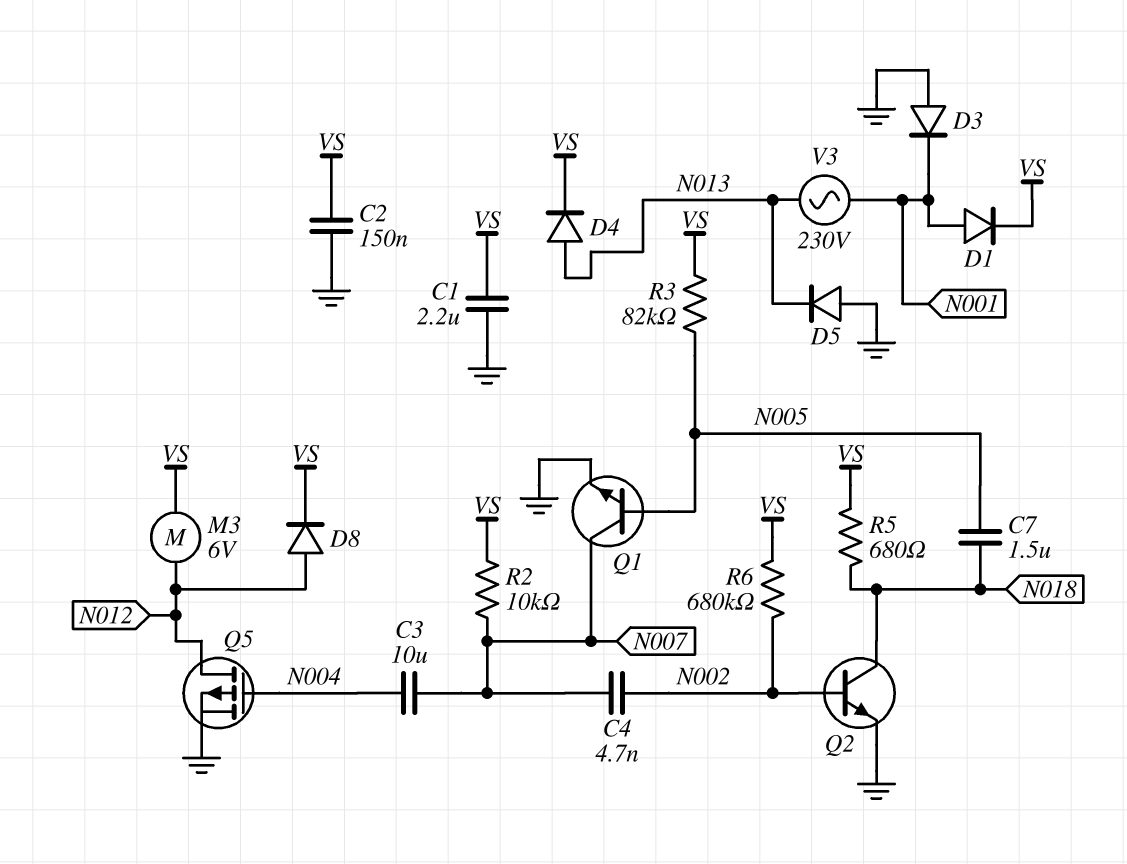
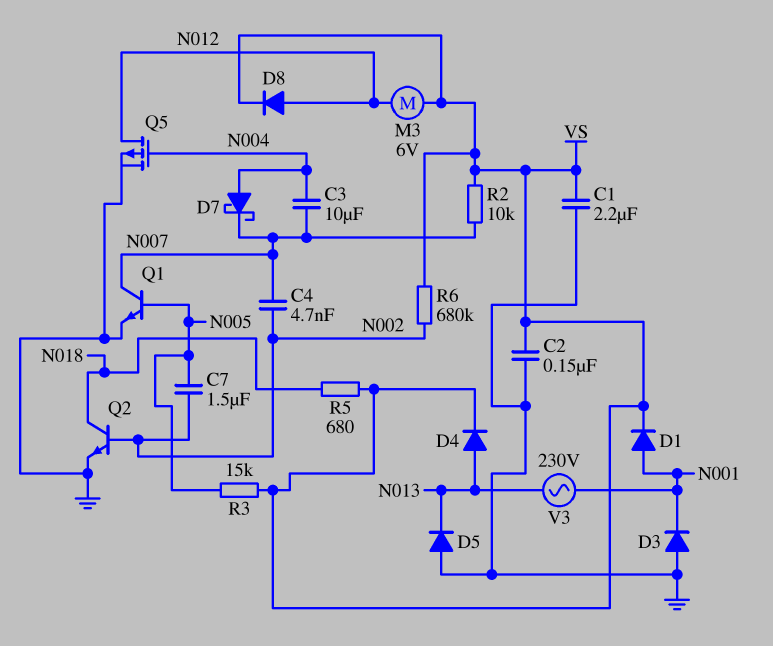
C7: 1.5uF (N005, N018) -> 1.5uF (N002, N005)
D7: none -> schottky (A N004, K N007)
R3: 82k (N005, VS) -> 15k (N005, VS)

